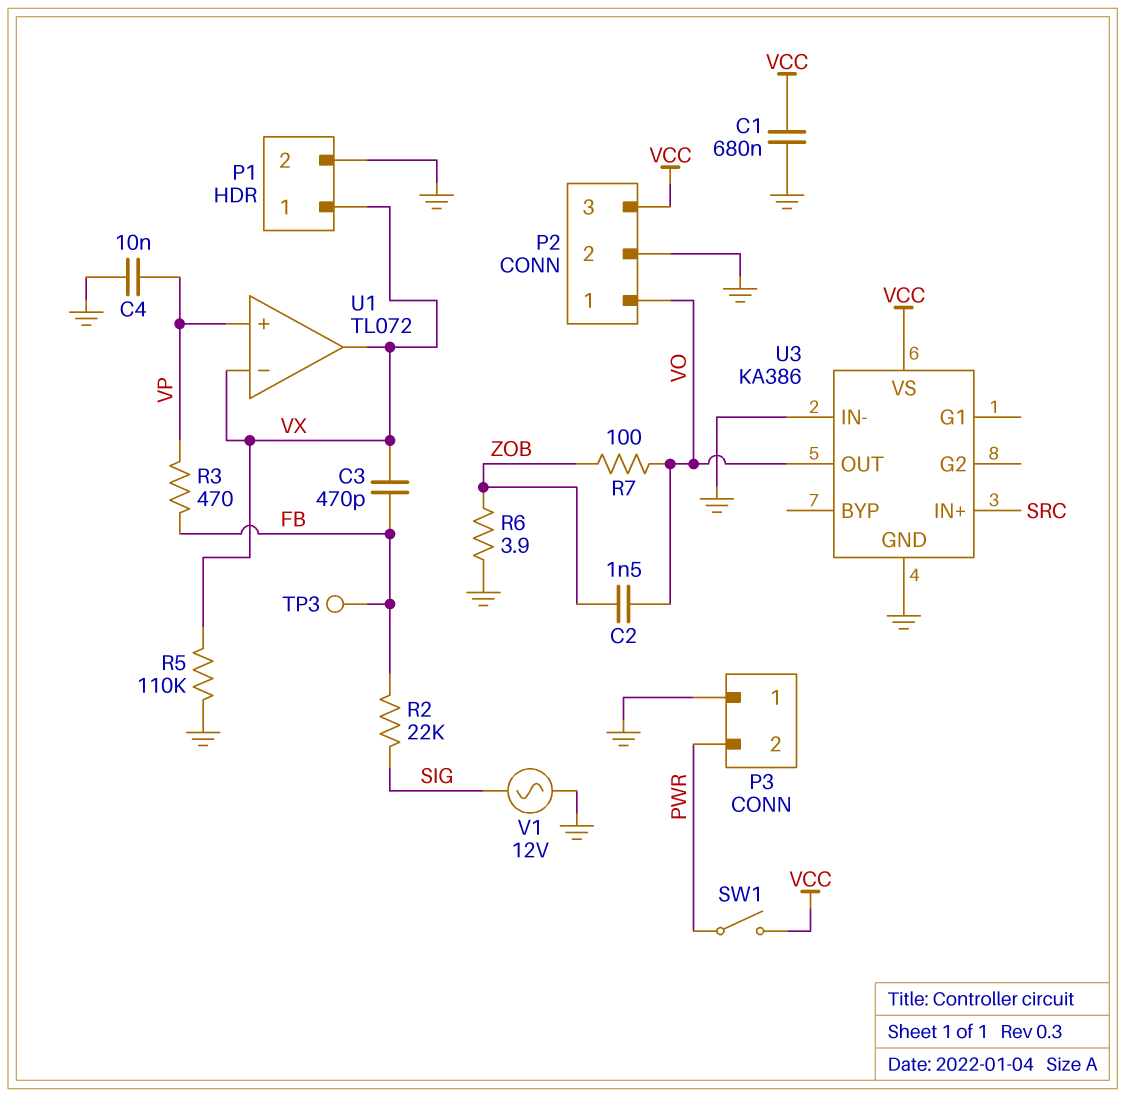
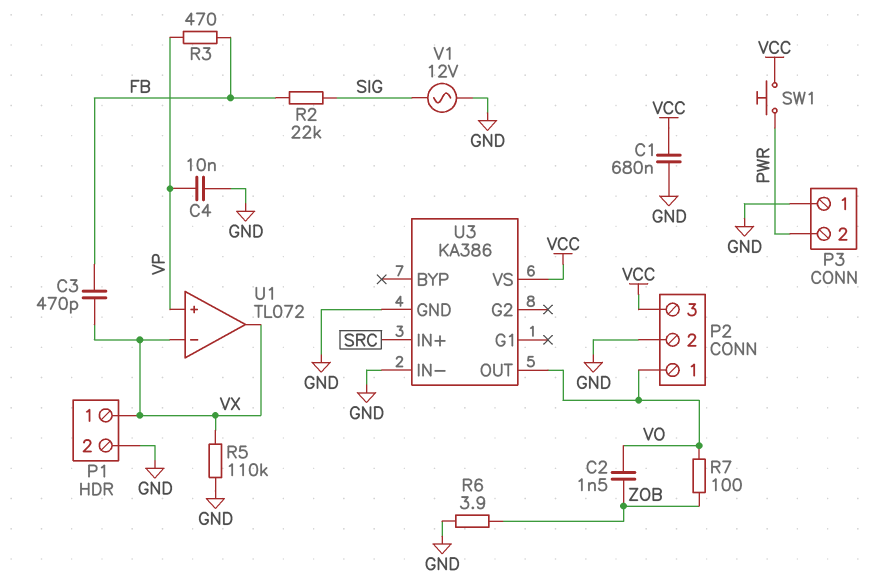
SW1: switch (PWR, VCC) -> button (PWR, VCC)
TP3: test point (FB) -> none

